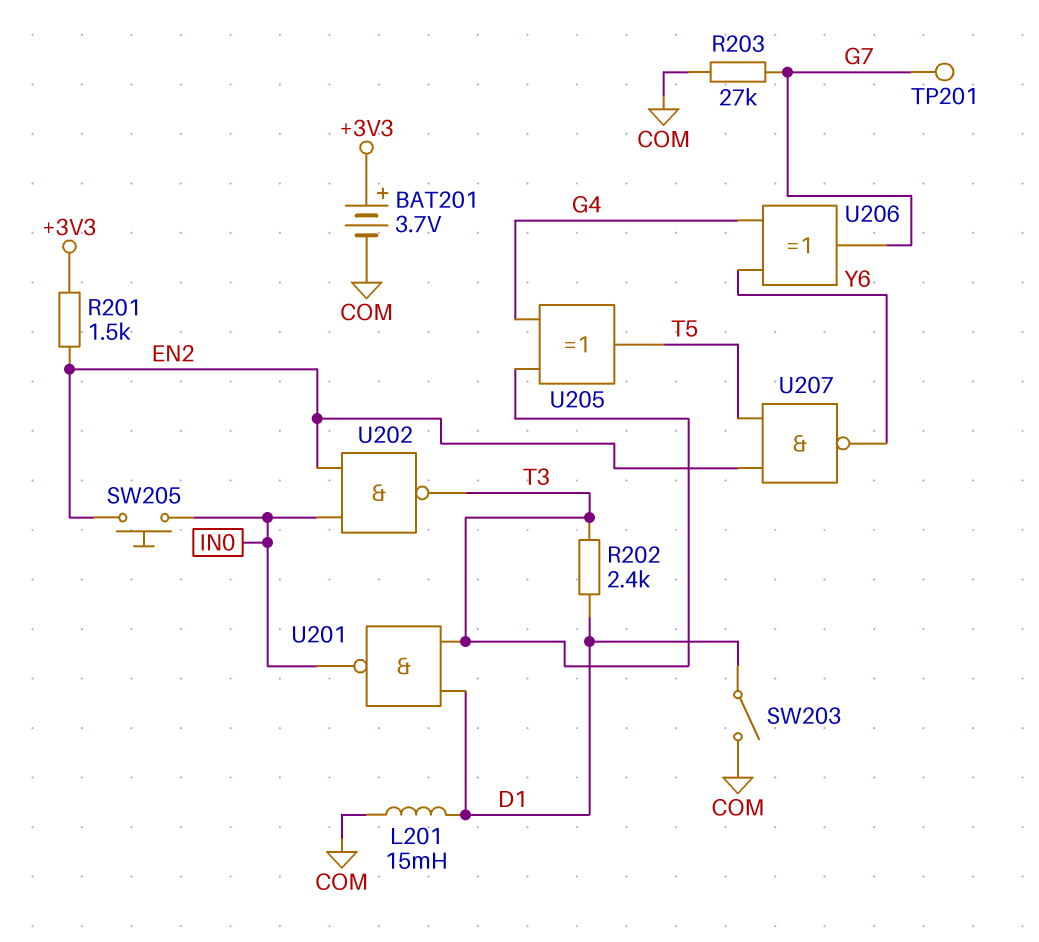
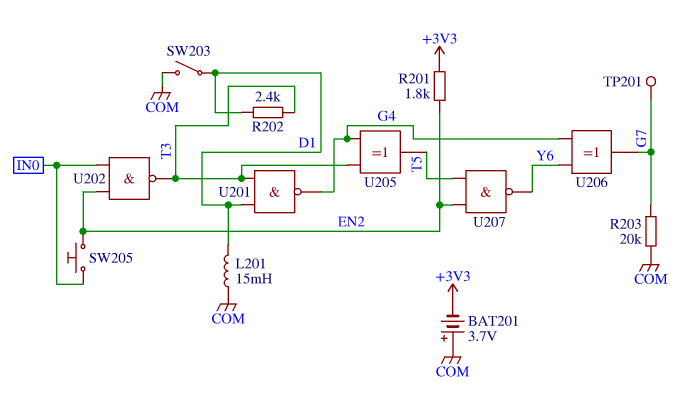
BAT201: 3.7V (plus +3V3, minus COM) -> 3.7V (plus COM, minus +3V3)
R201: 1.5k (+3V3, EN2) -> 1.8k (+3V3, EN2)
R203: 27k (COM, G7) -> 20k (COM, G7)
U201: NAND (in D1, in T3, out IN0) -> NAND (in D1, in T3, out G4)

